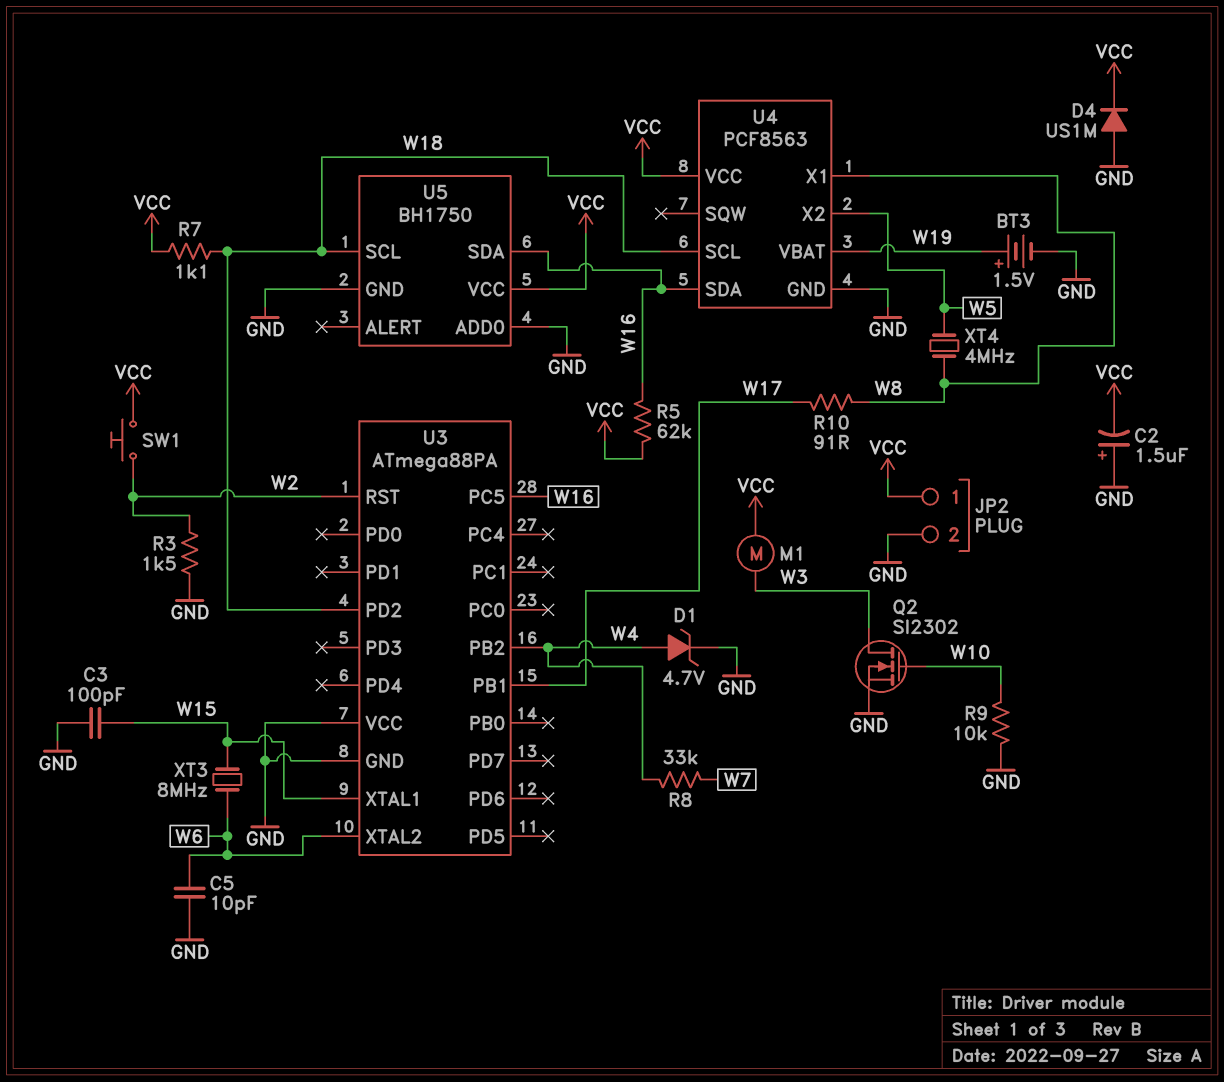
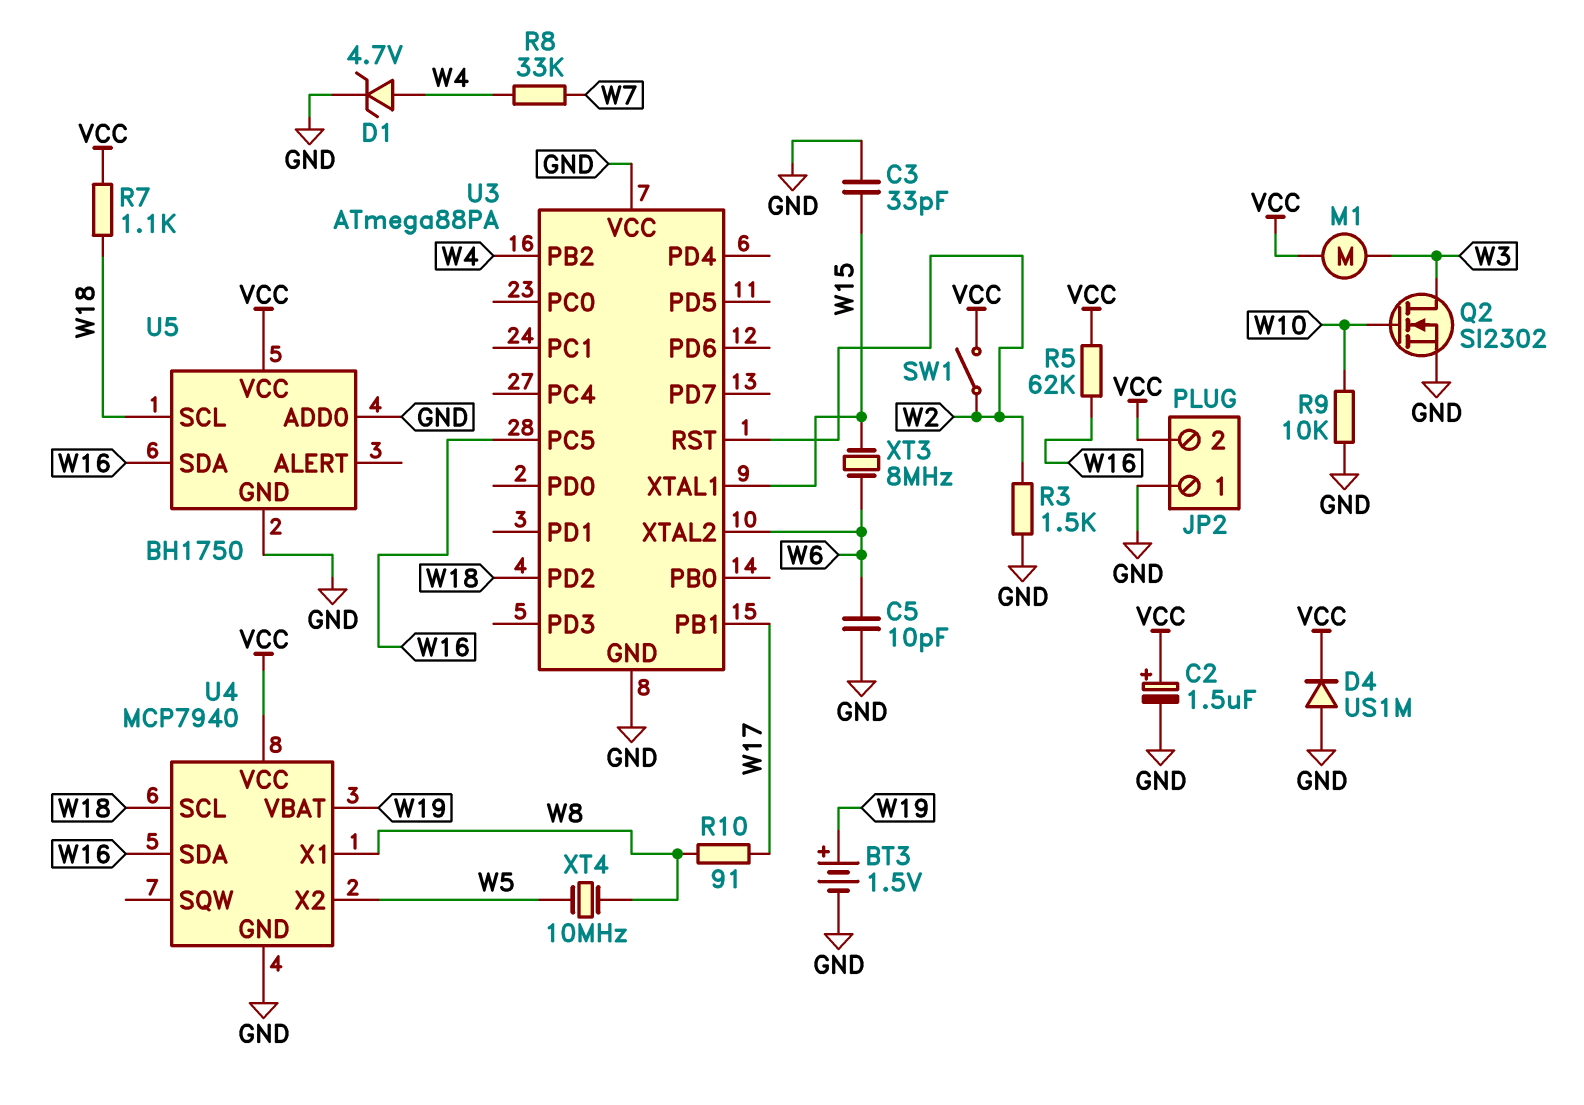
C2: 1.5uF (plus GND, minus VCC) -> 1.5uF (plus VCC, minus GND)
C3: 100pF (GND, W15) -> 33pF (GND, W15)
JP2 pin 1: VCC -> GND
JP2 pin 2: GND -> VCC
SW1: button (VCC, W2) -> switch (VCC, W2)
U4: PCF8563 -> MCP7940
XT4: 4MHz (W5, W8) -> 10MHz (W5, W8)

